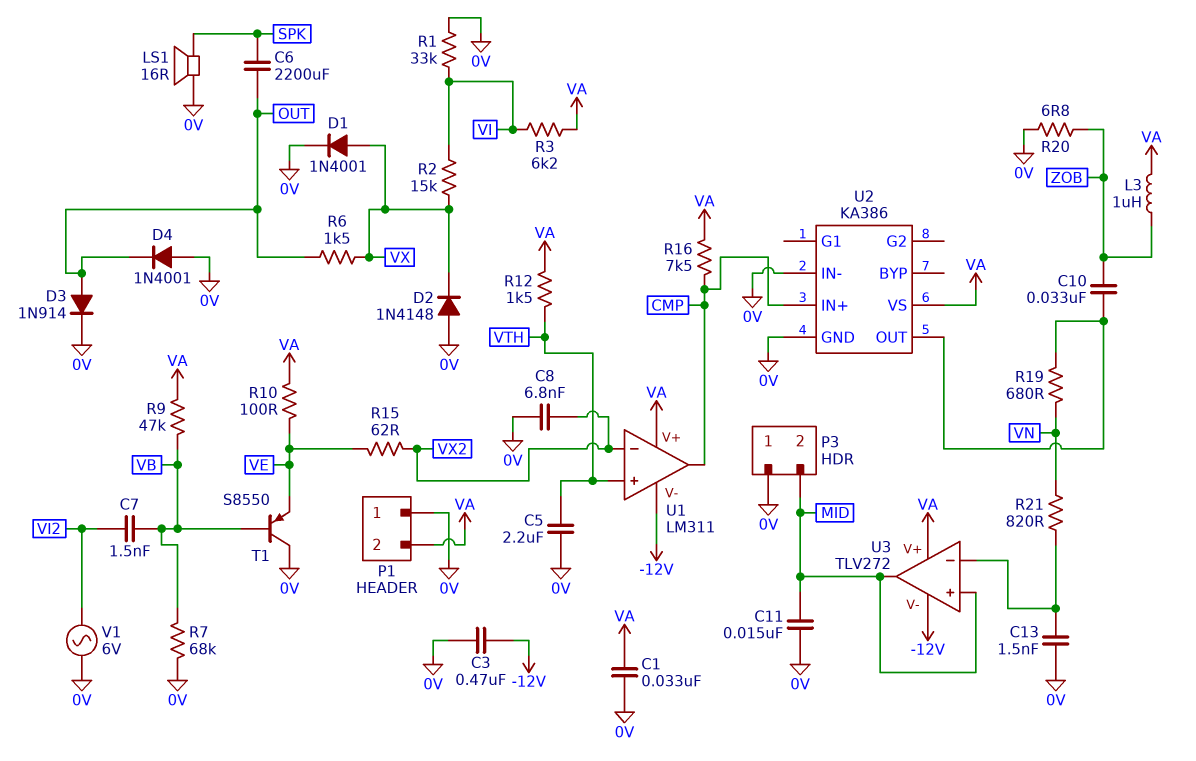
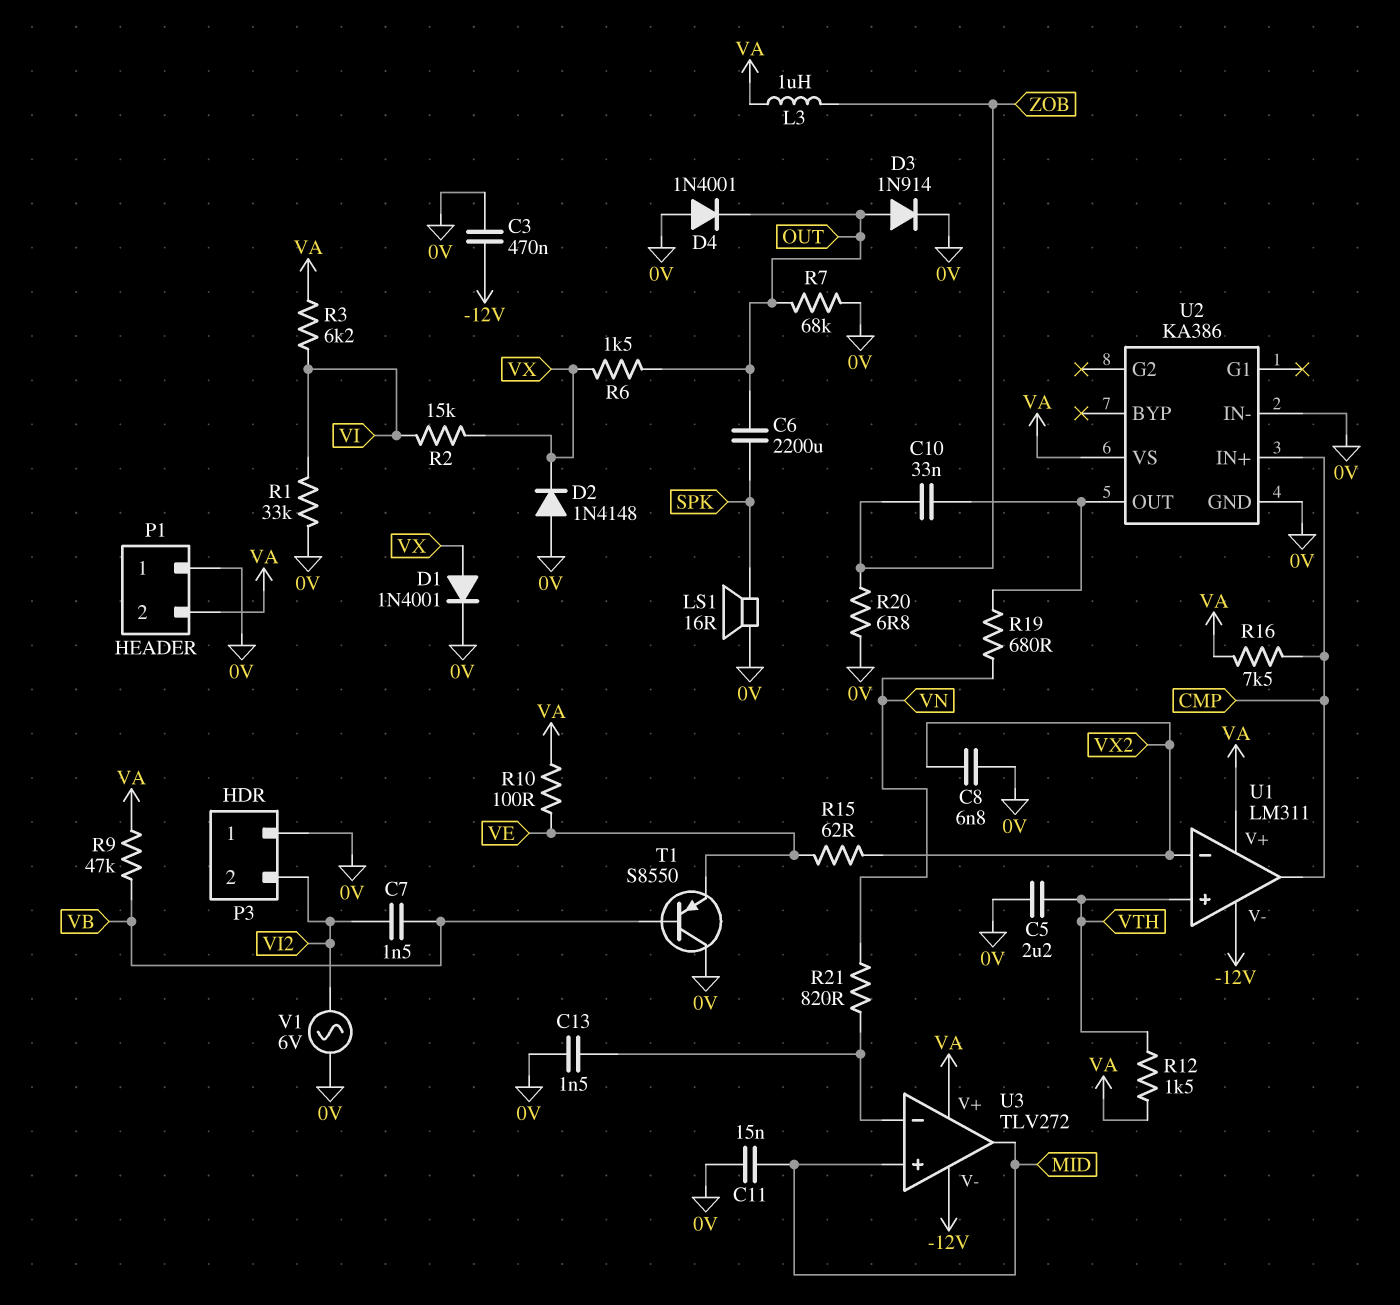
C1: 33nF (0V, VA) -> none
P3 pin 2: MID -> VI2
R7: 68k (0V, VB) -> 68k (0V, OUT)

